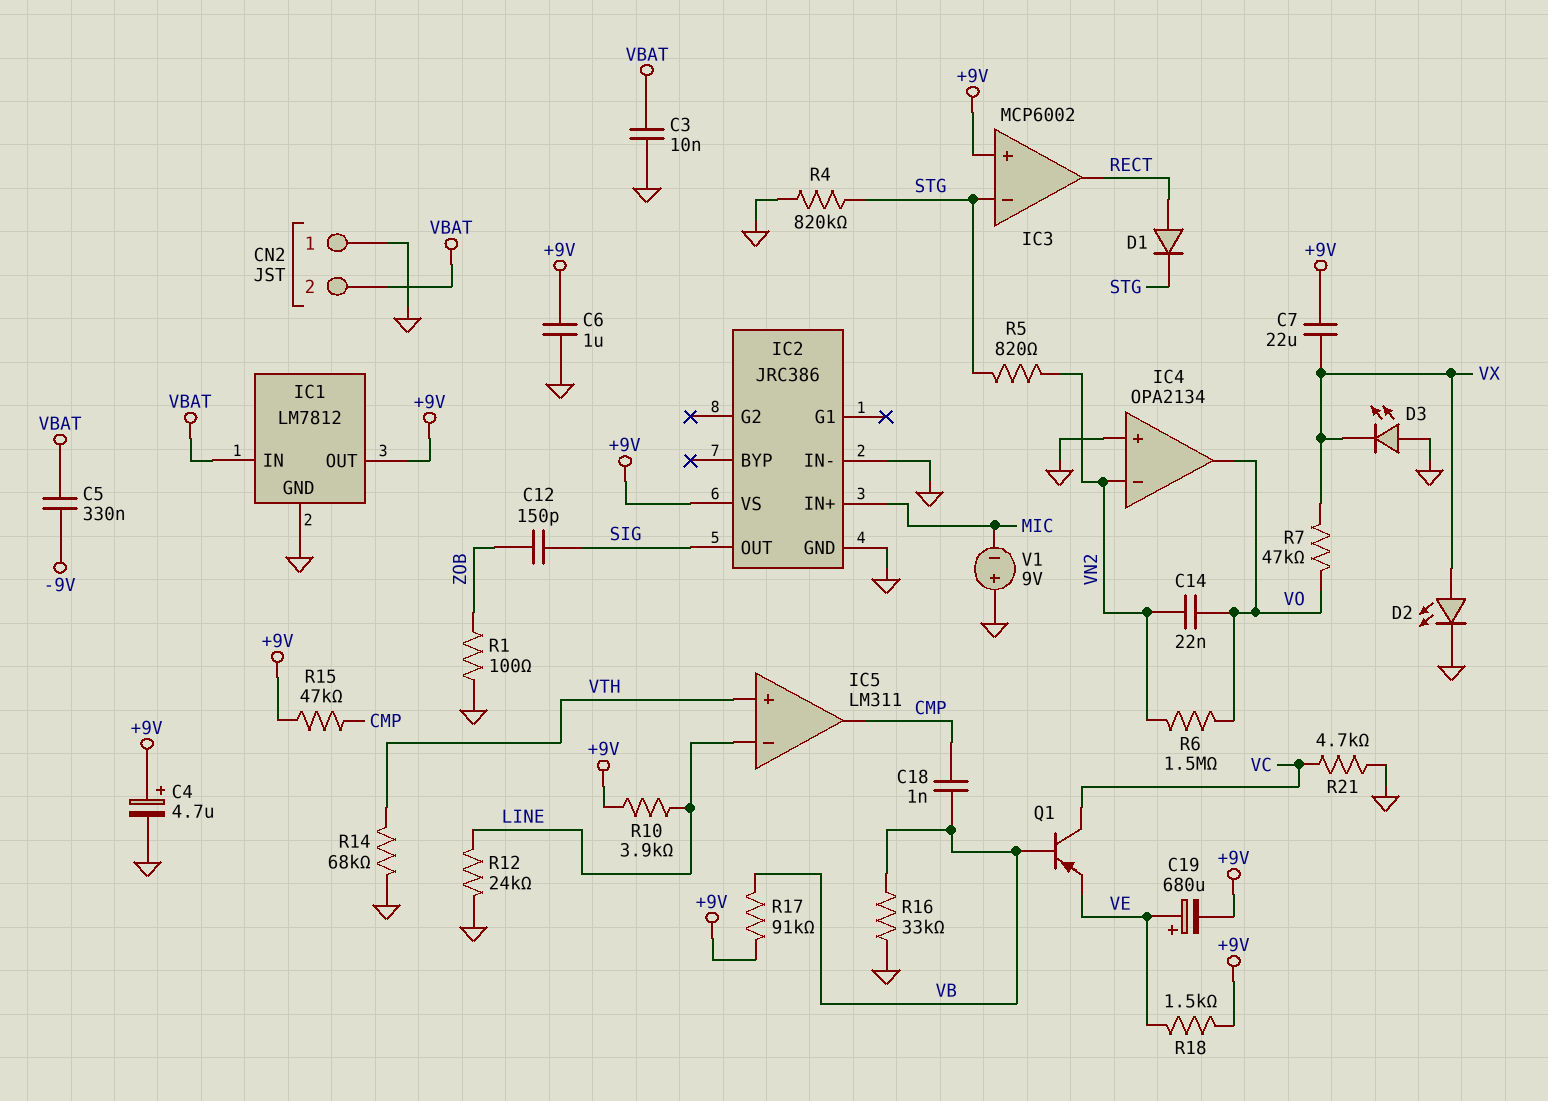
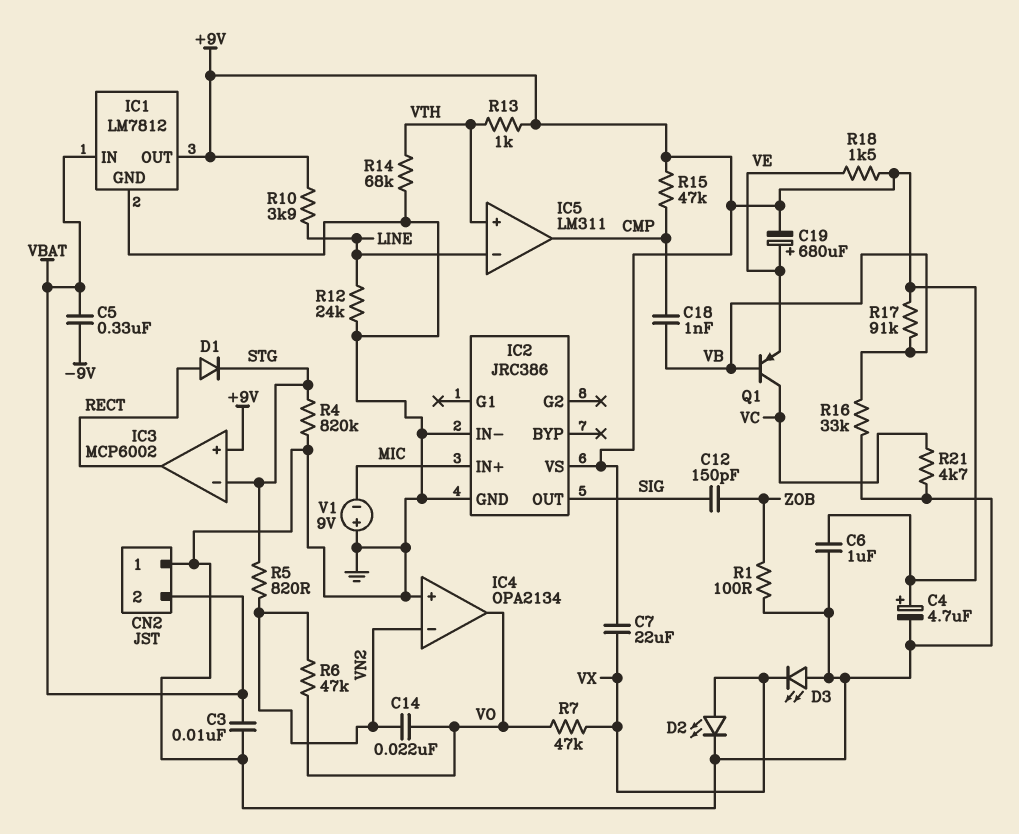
R6: 1.5M (VN2, VO) -> 47k (VN2, VO)
R13: none -> 1k (+9V, VTH)

